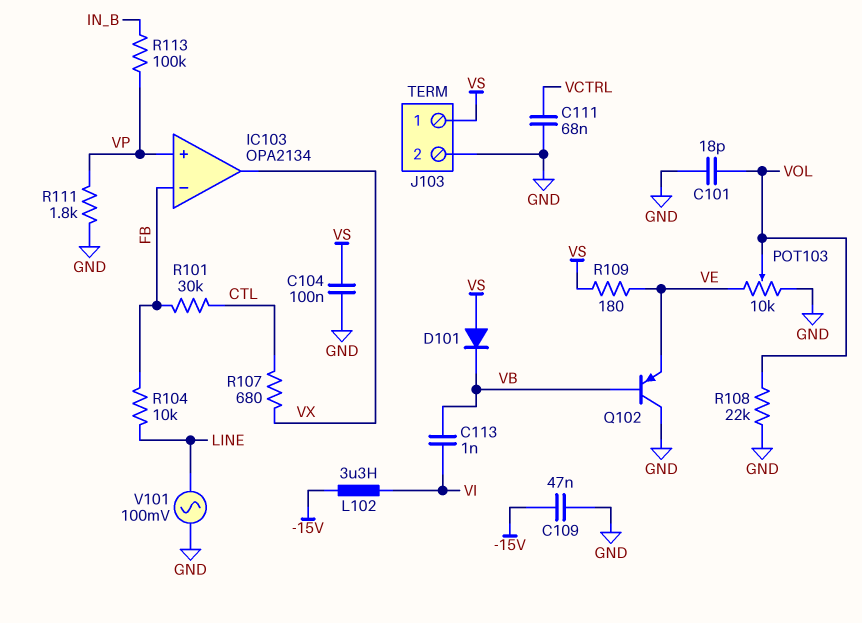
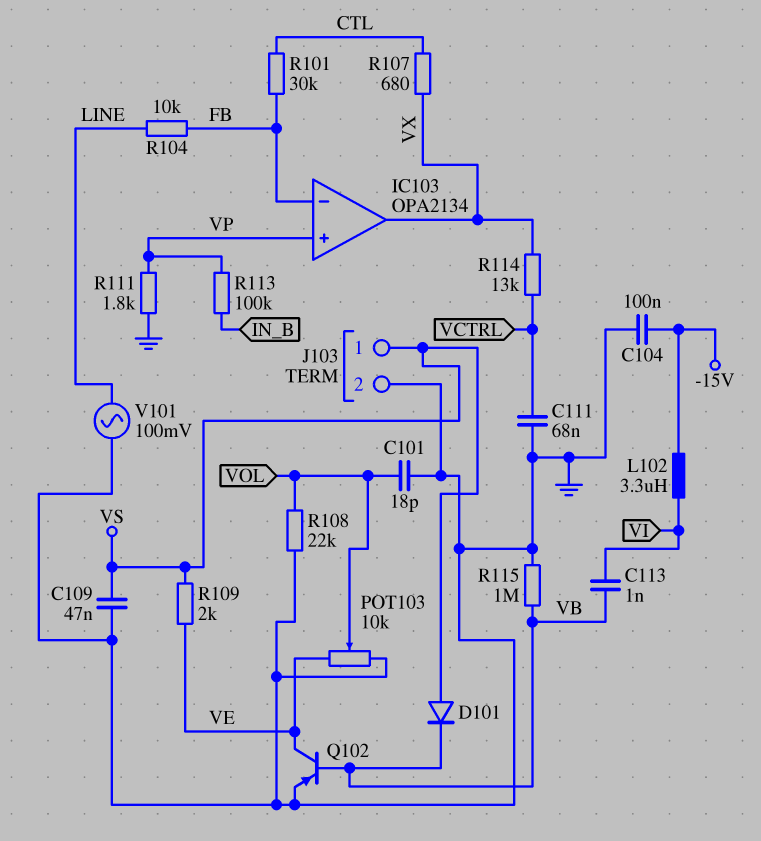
C104: 100nF (GND, VS) -> 100nF (-15V, GND)
C109: 47nF (-15V, GND) -> 47nF (GND, VS)
Q102: PNP (B VB, C GND, E VE) -> PNP (B VB, C VE, E GND)
R109: 180 (VE, VS) -> 2k (VE, VS)
R114: none -> 13k (VCTRL, VX)
R115: none -> 1M (GND, VB)

